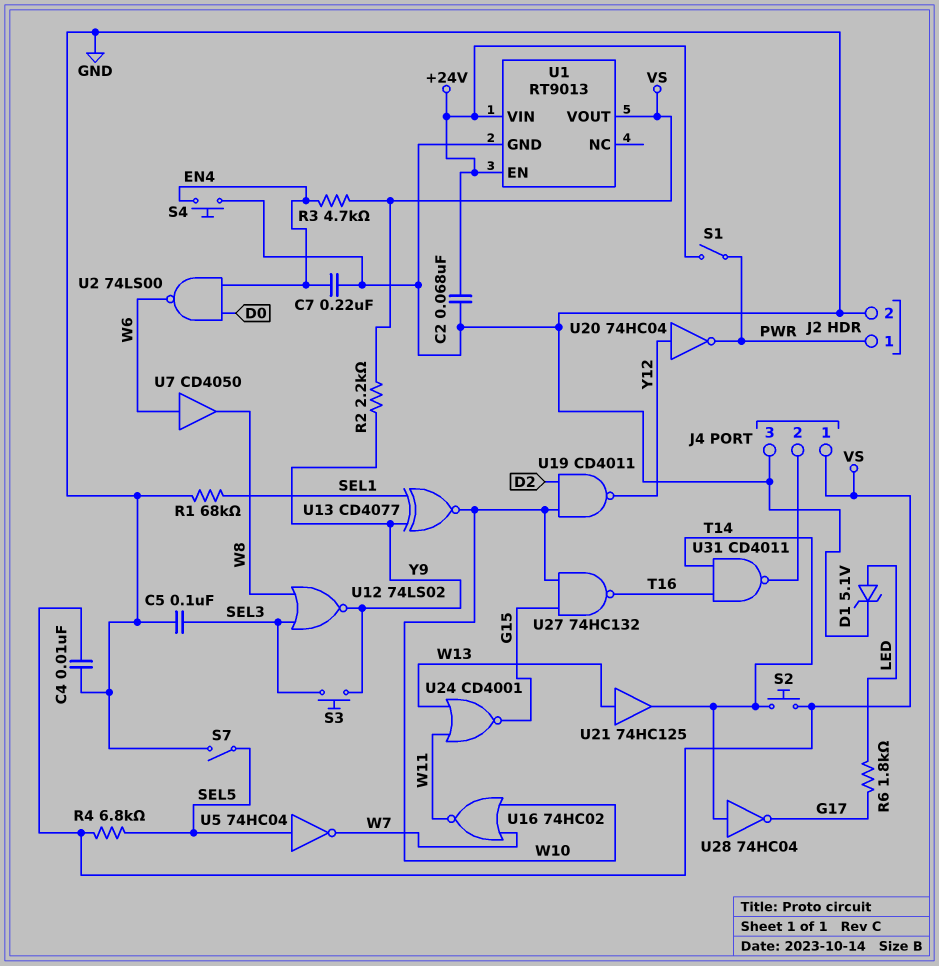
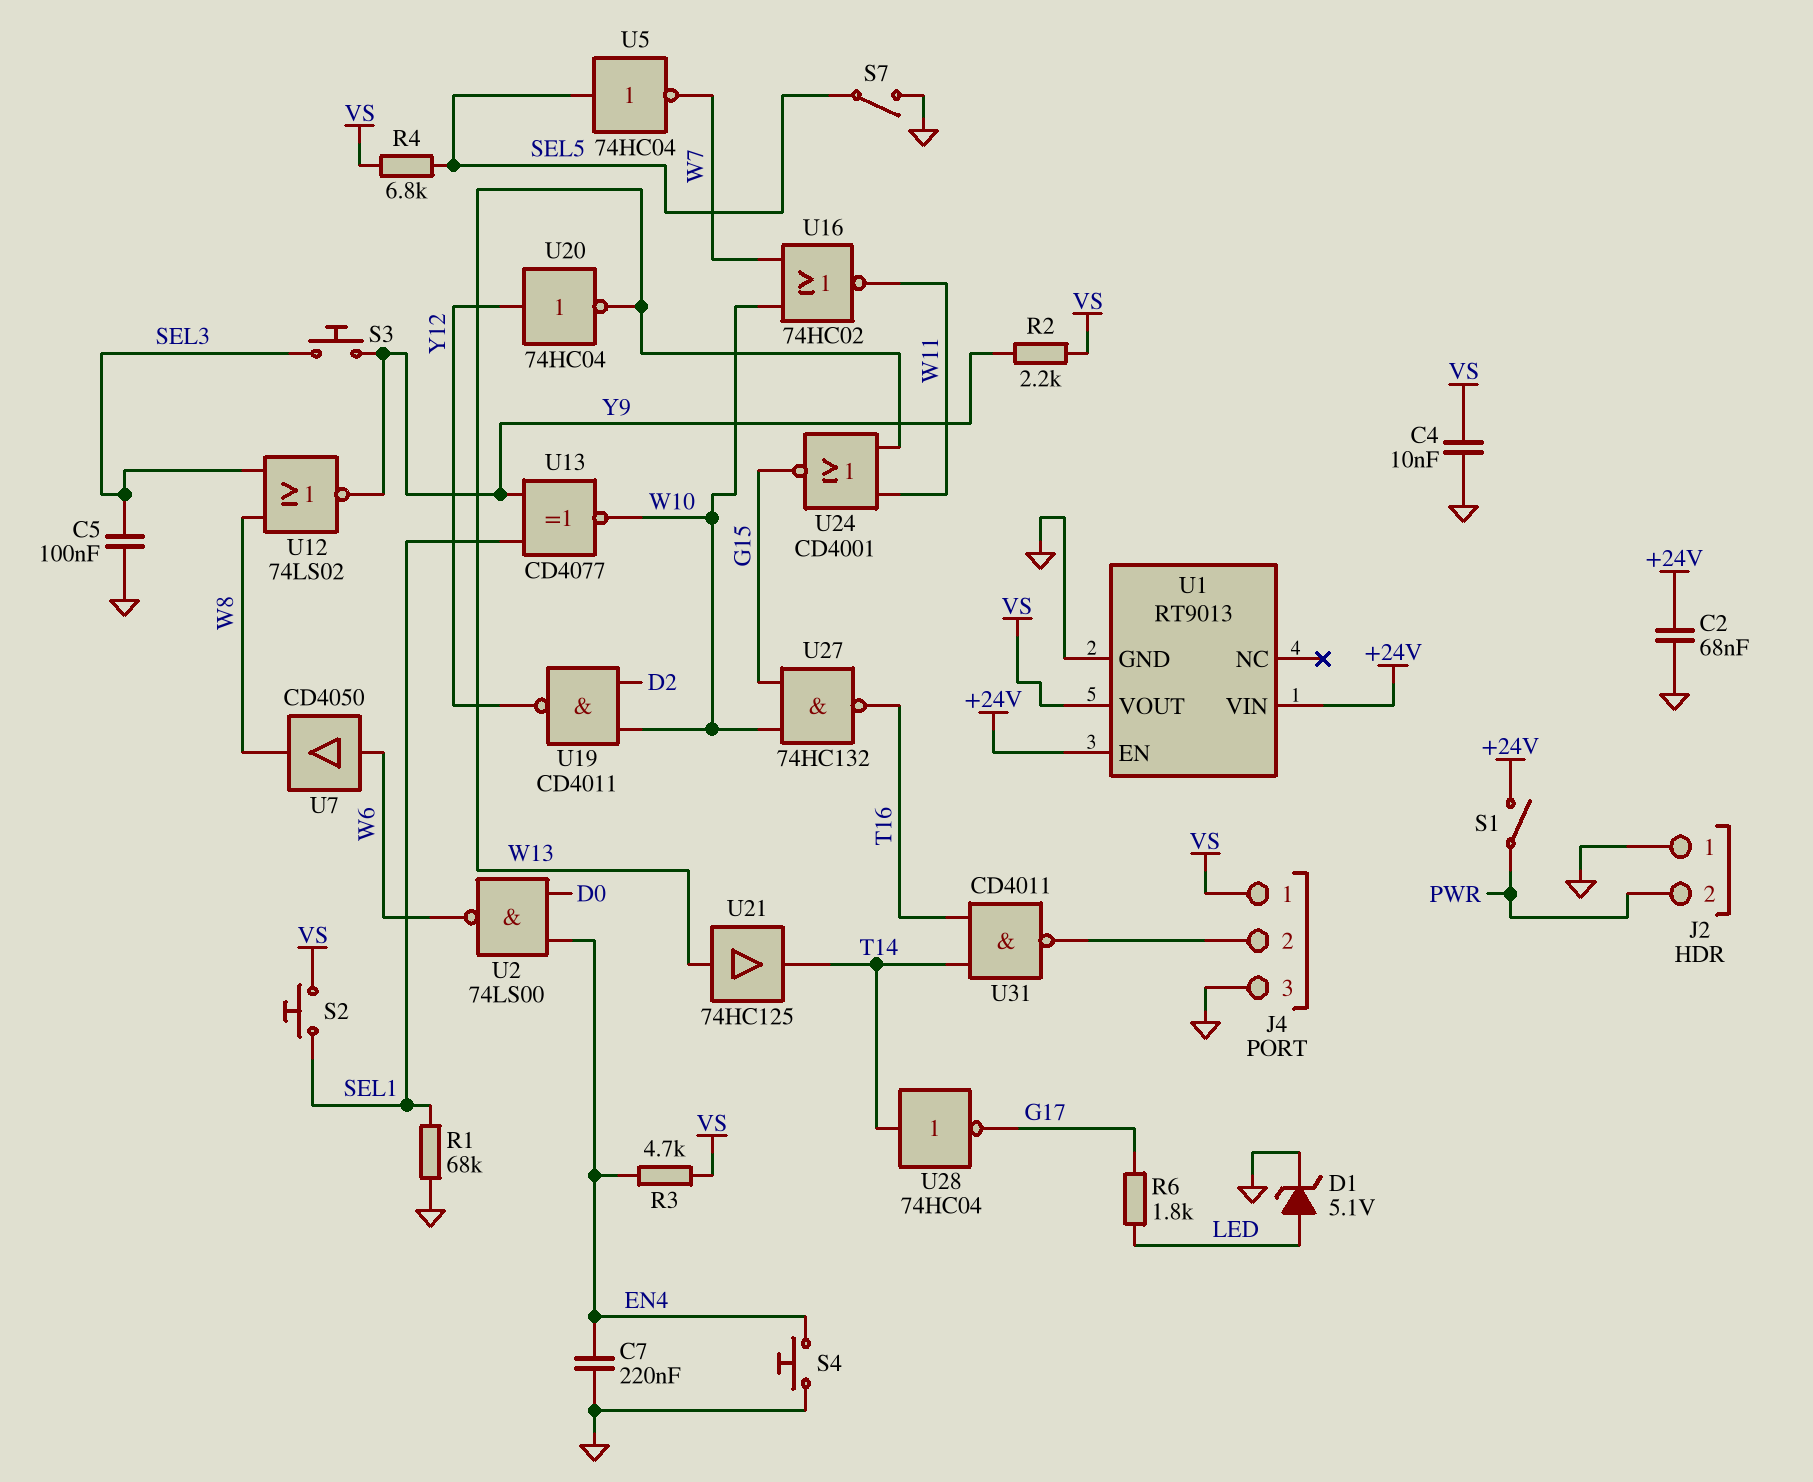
J2 pin 1: PWR -> GND
J2 pin 2: GND -> PWR
S2: button (T14, VS) -> button (SEL1, VS)
U20: NOT 74HC04 (in Y12, out PWR) -> NOT 74HC04 (in Y12, out W13)

